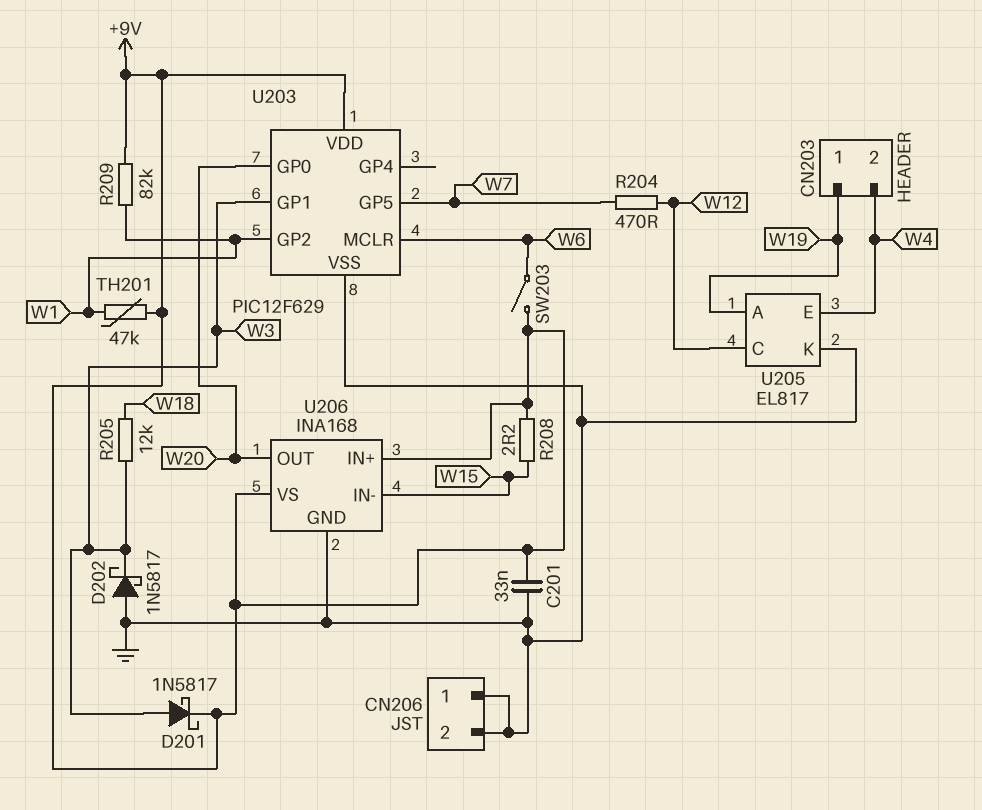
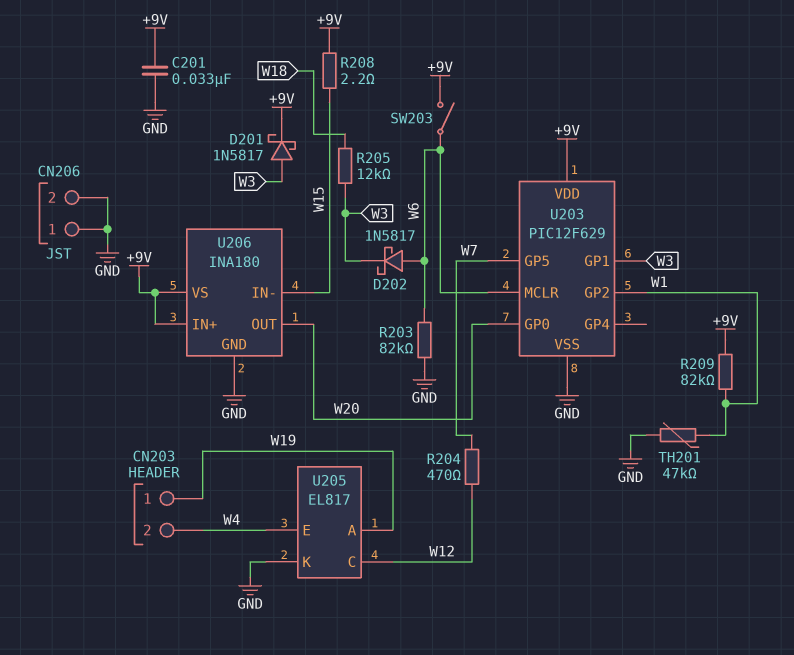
D202: schottky 1N5817 (A GND, K W3) -> schottky 1N5817 (A W6, K W3)
R203: none -> 82k (GND, W6)
TH201: 47k (+9V, W1) -> 47k (GND, W1)
U206: INA168 -> INA180

